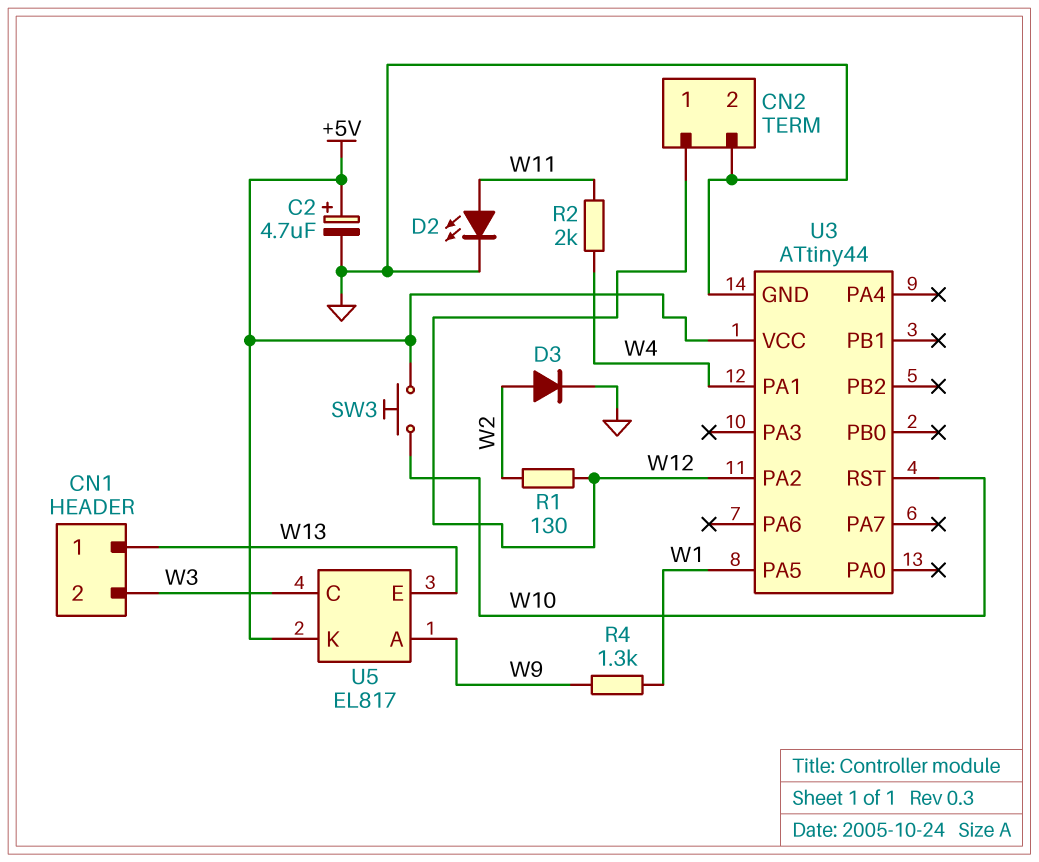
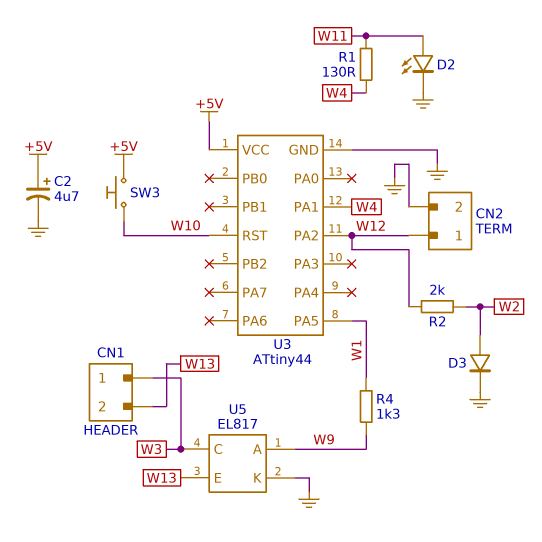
CN1 pin 1: W13 -> W3
CN1 pin 2: W3 -> W13
R1: 130 (W2, W12) -> 130 (W4, W11)
R2: 2k (W4, W11) -> 2k (W2, W12)
U5 pin K: +5V -> GND

